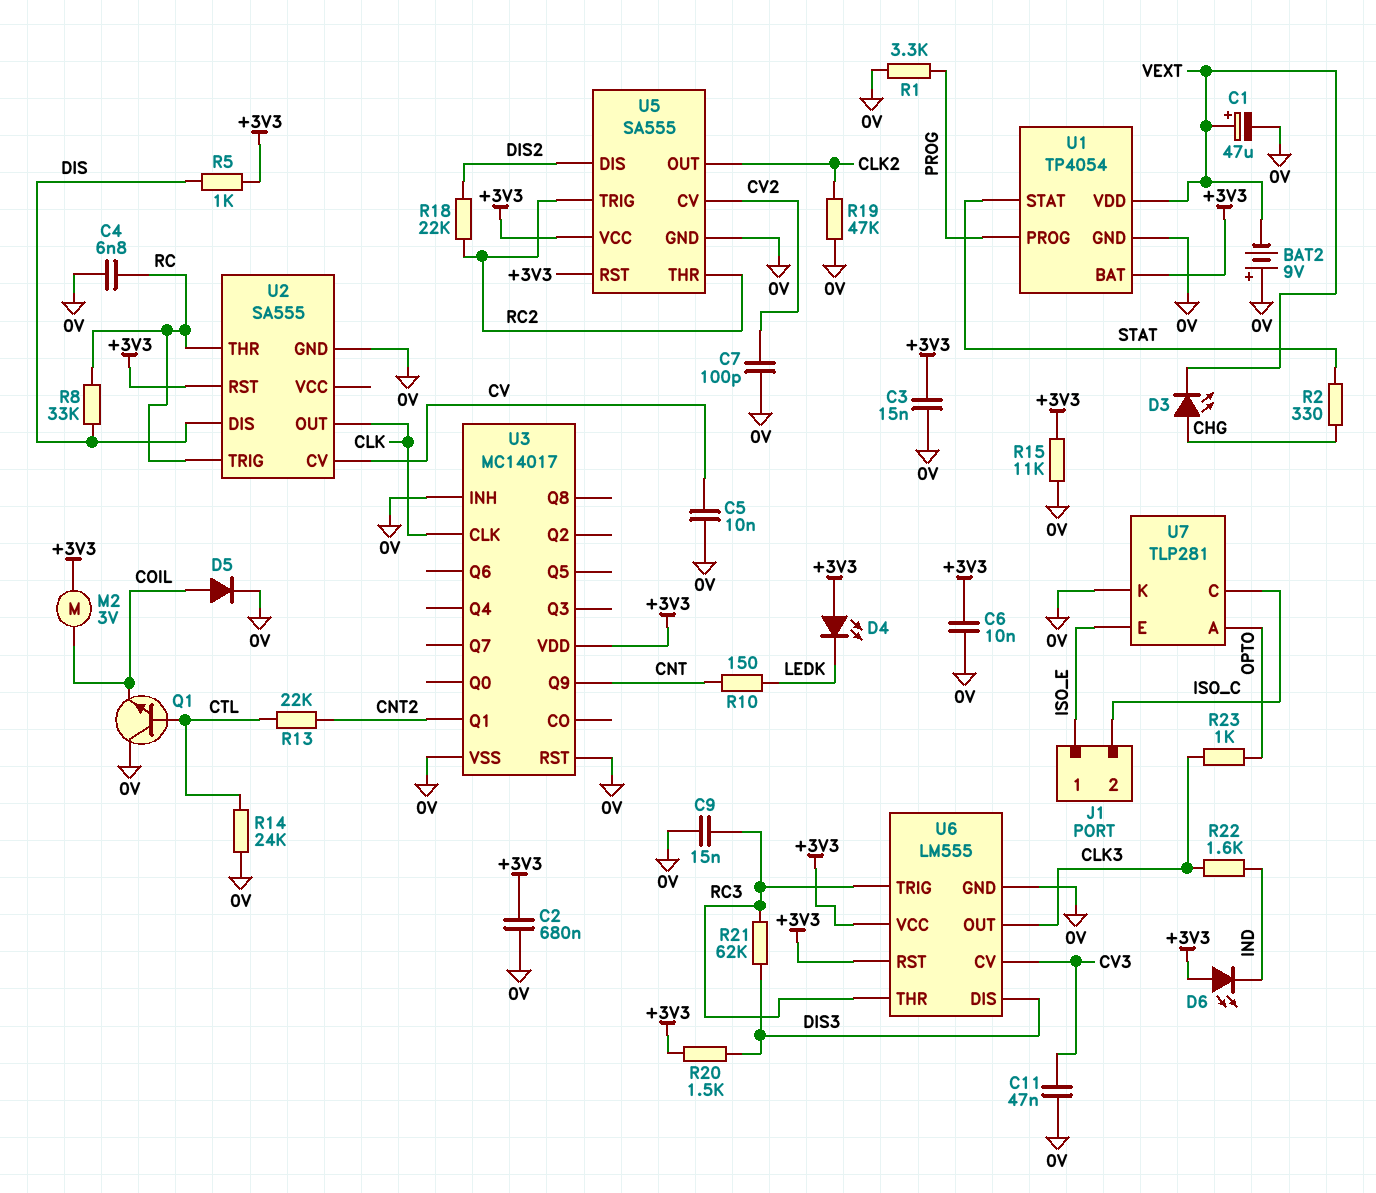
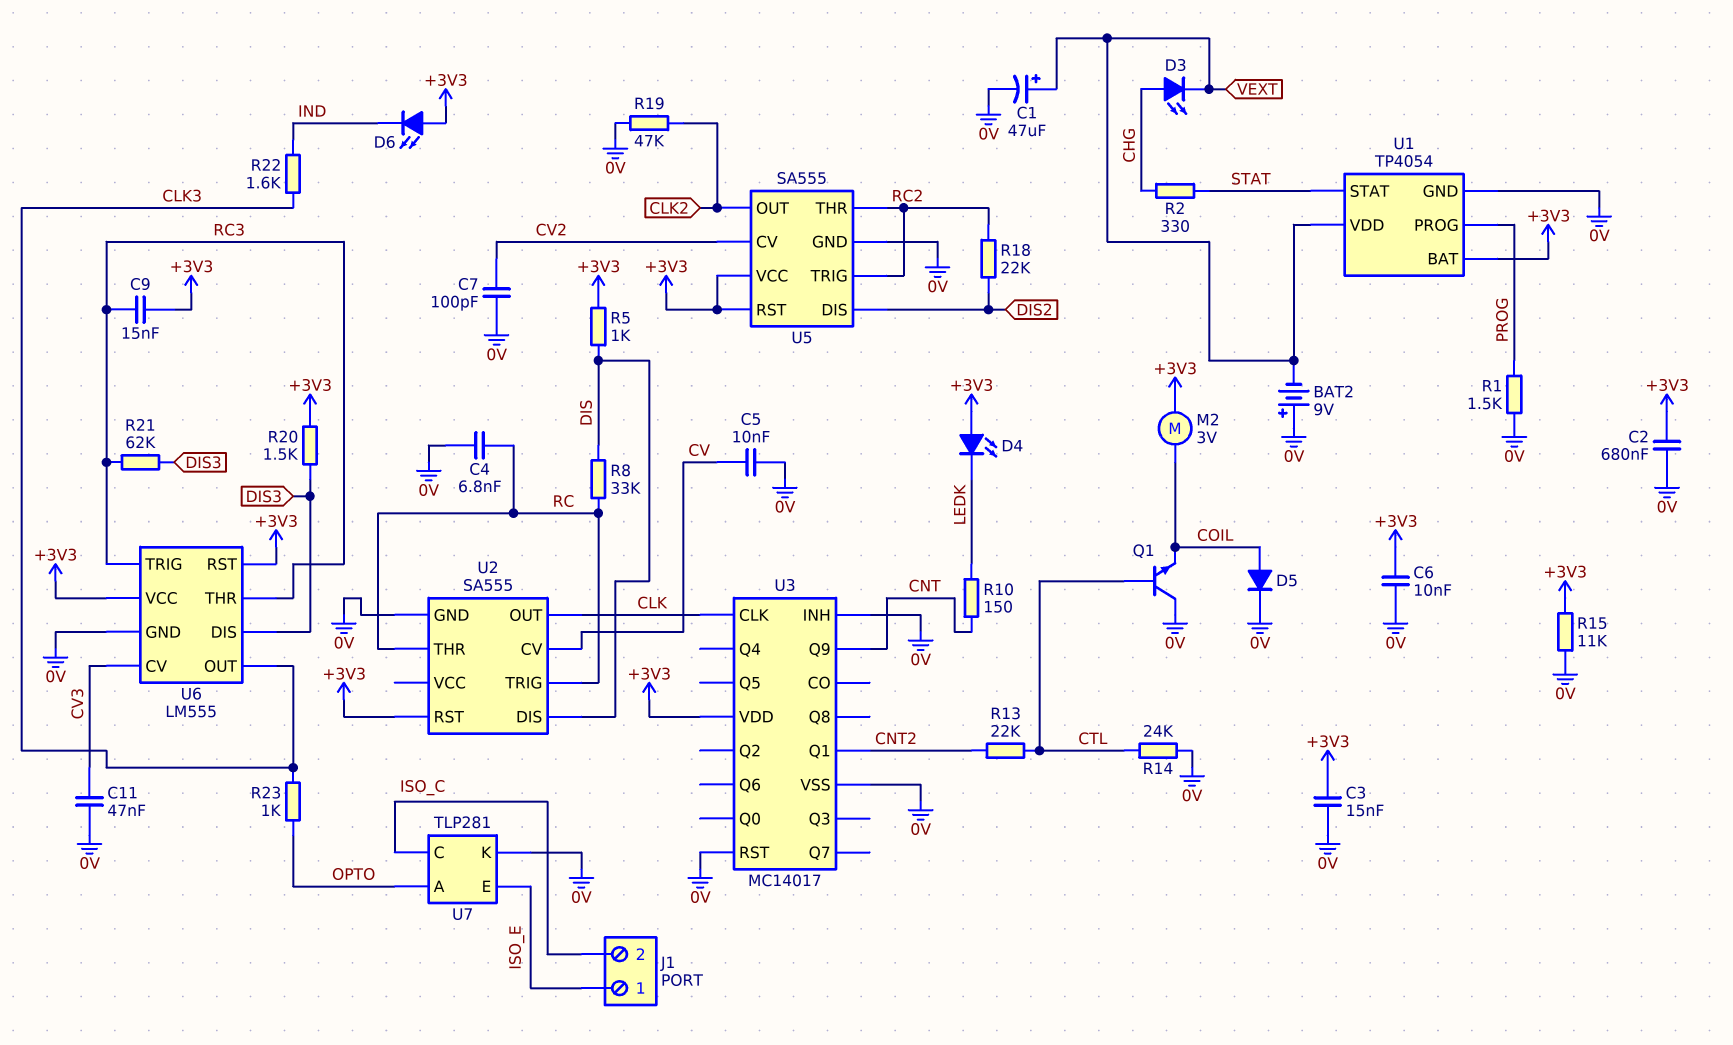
C9: 15nF (0V, RC3) -> 15nF (+3V3, RC3)
R1: 3.3k (0V, PROG) -> 1.5k (0V, PROG)

